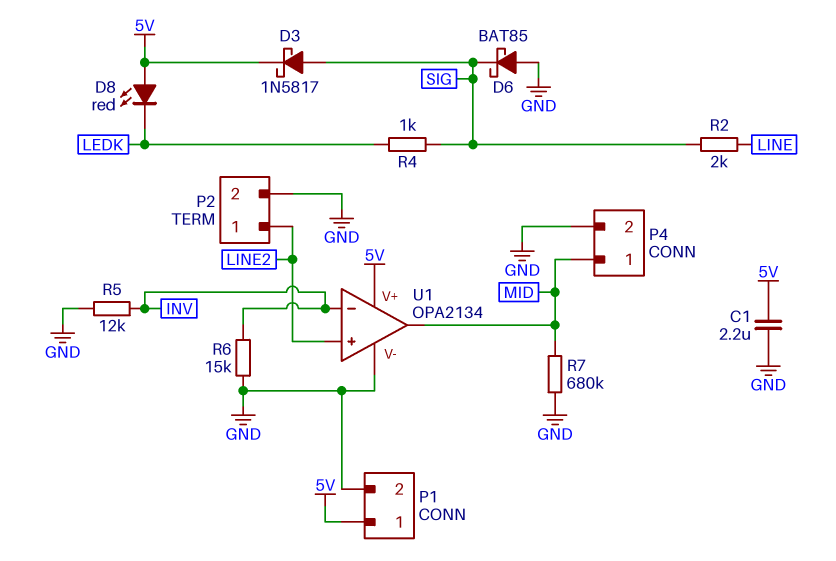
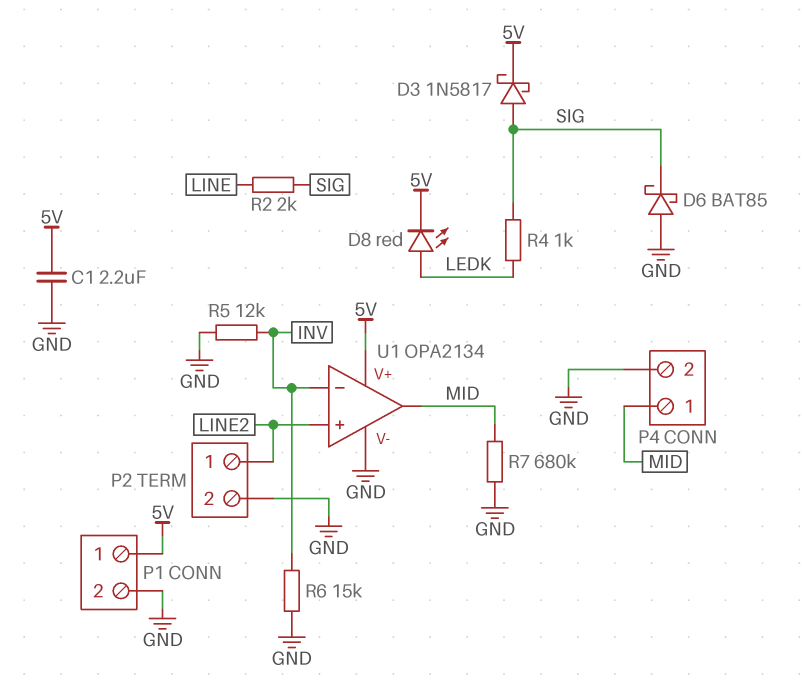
D8: LED red (A 5V, K LEDK) -> LED red (A LEDK, K 5V)

